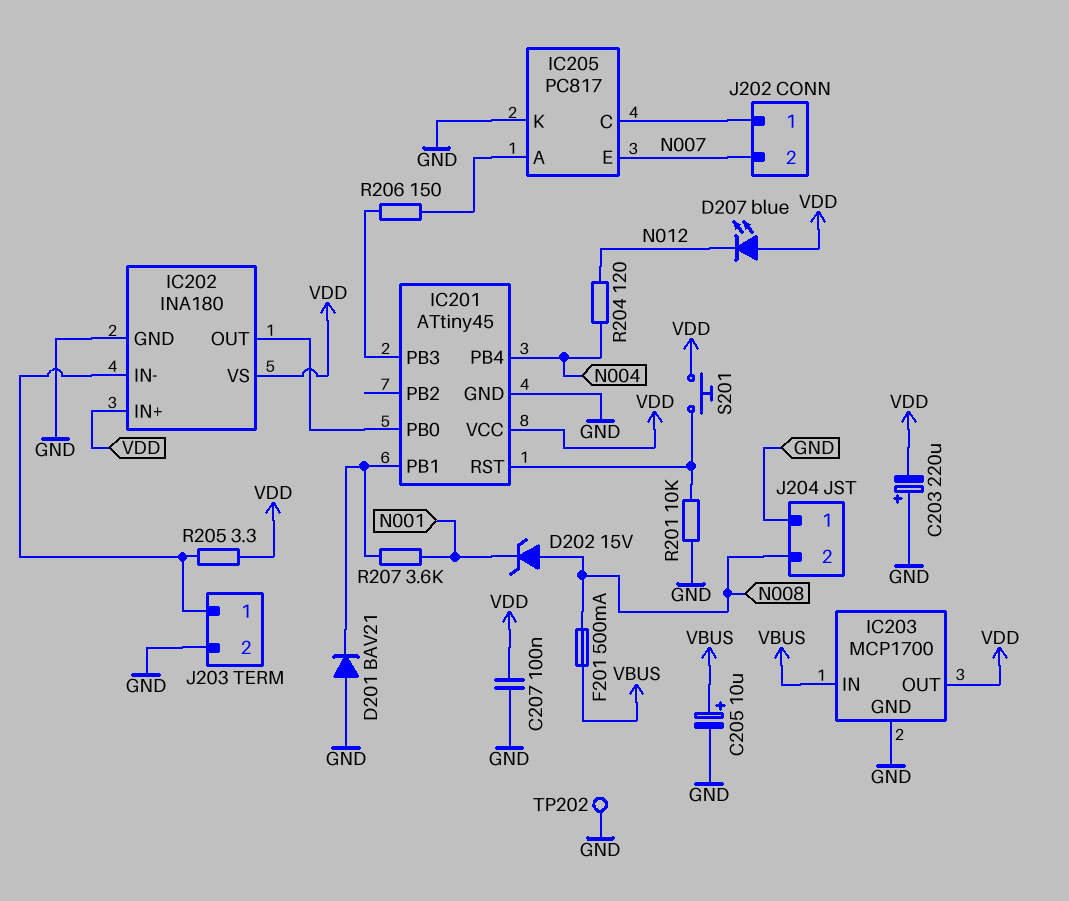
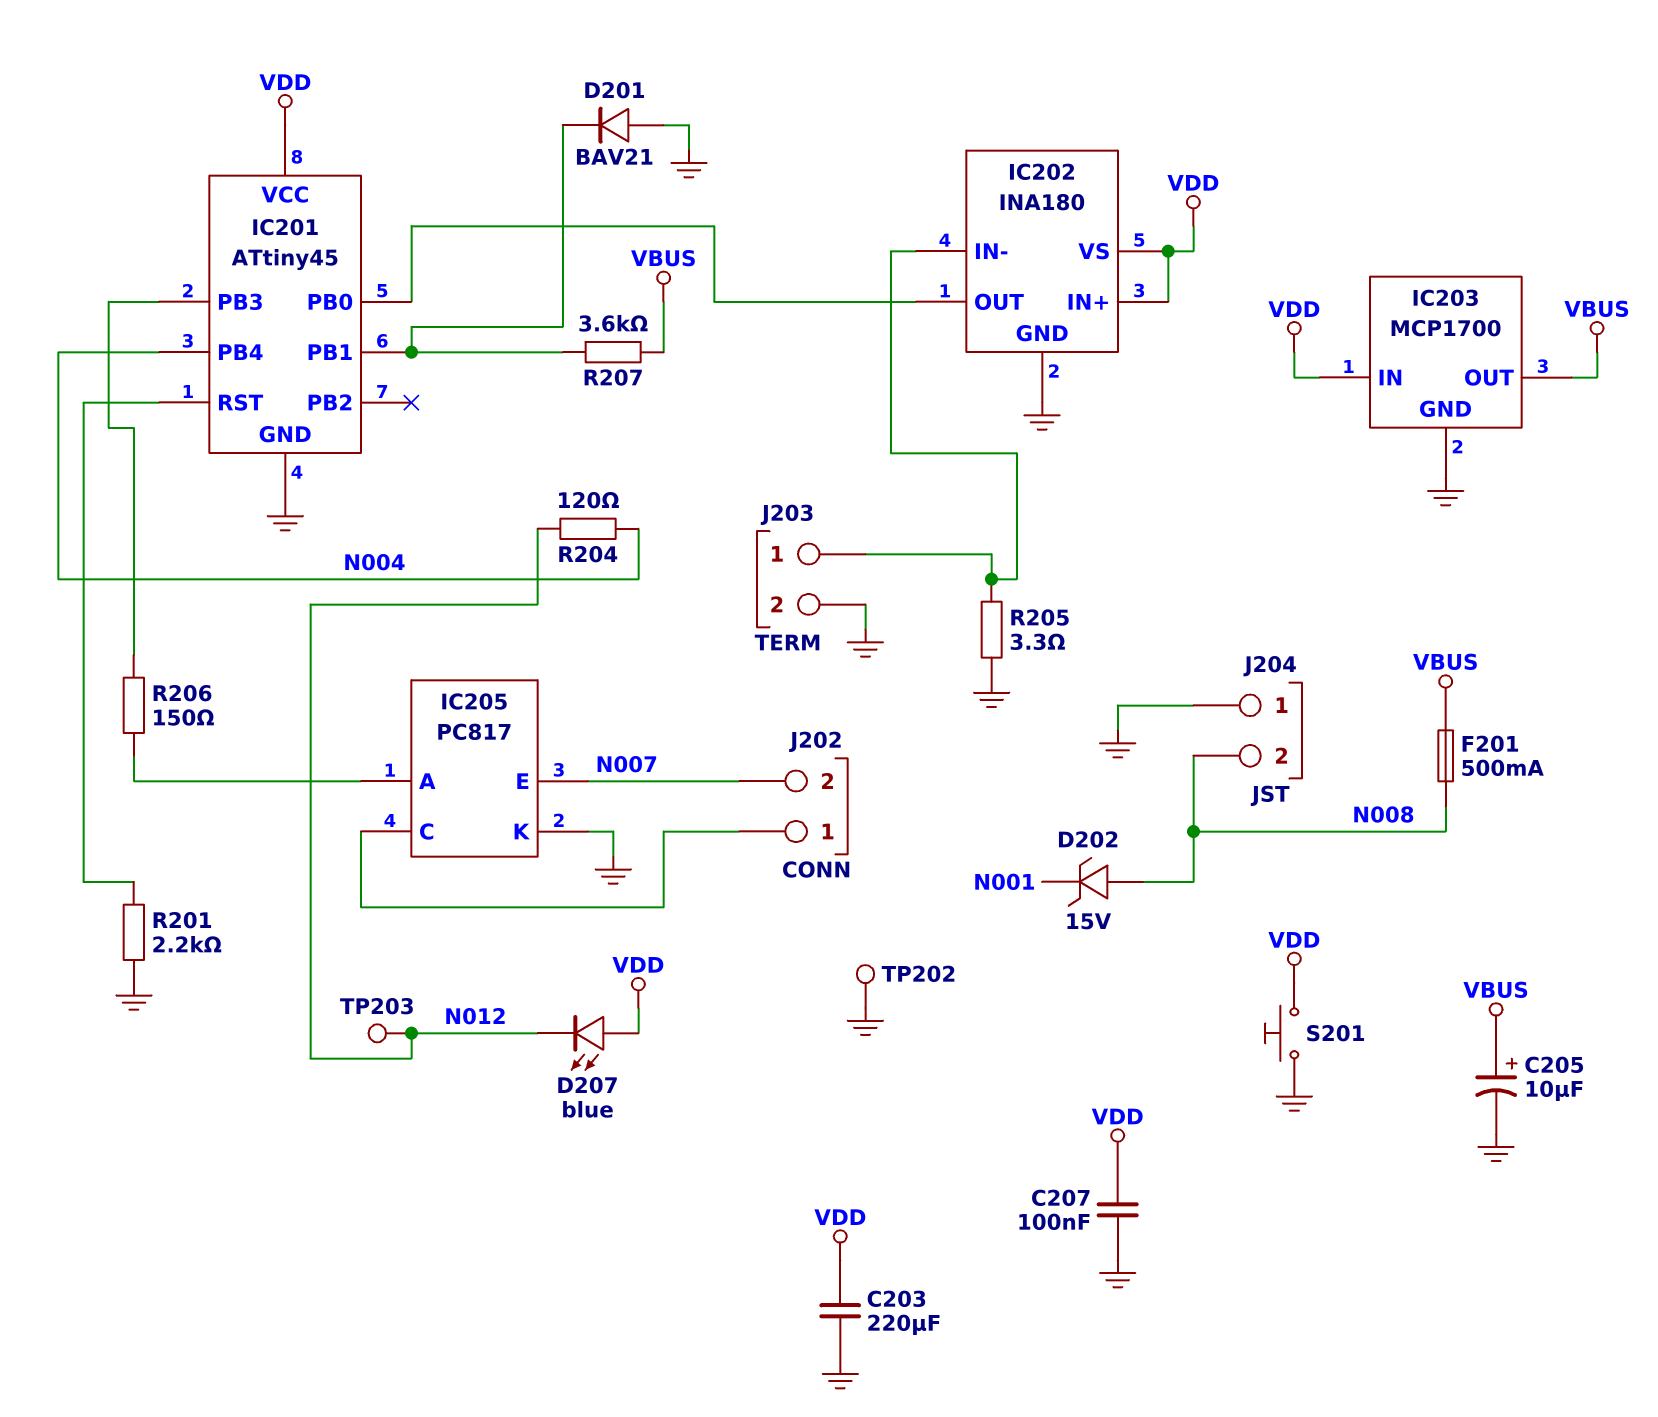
C203: 220uF (plus GND, minus VDD) -> 220uF (GND, VDD)
IC203 pin IN: VBUS -> VDD
IC203 pin OUT: VDD -> VBUS
R201: 10k (GND, IC201/RST) -> 2.2k (GND, IC201/RST)
R205: 3.3 (IC202/IN-, VDD) -> 3.3 (GND, IC202/IN-)
R207: 3.6k (IC201/PB1, N001) -> 3.6k (IC201/PB1, VBUS)
S201: button (IC201/RST, VDD) -> button (GND, VDD)
TP203: none -> test point (N012)

